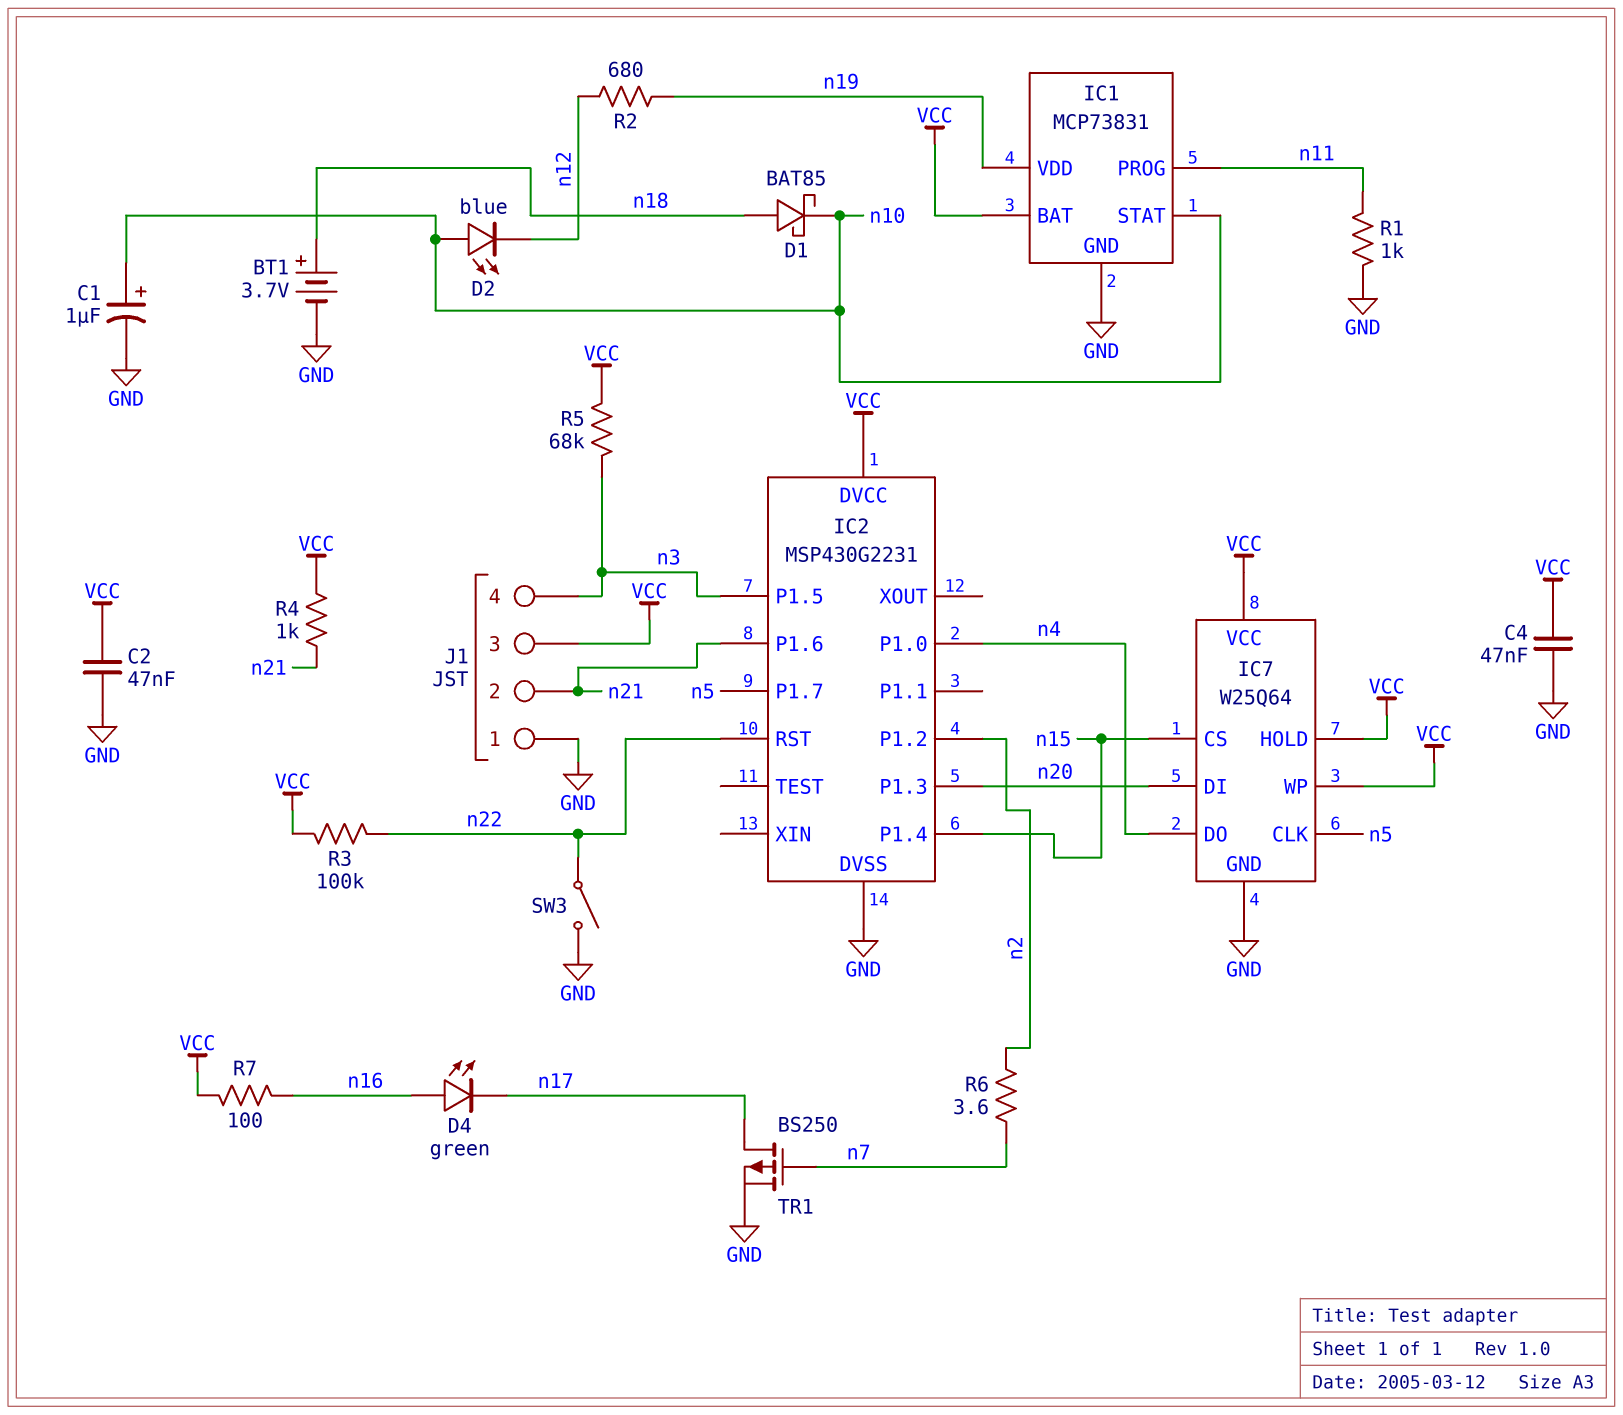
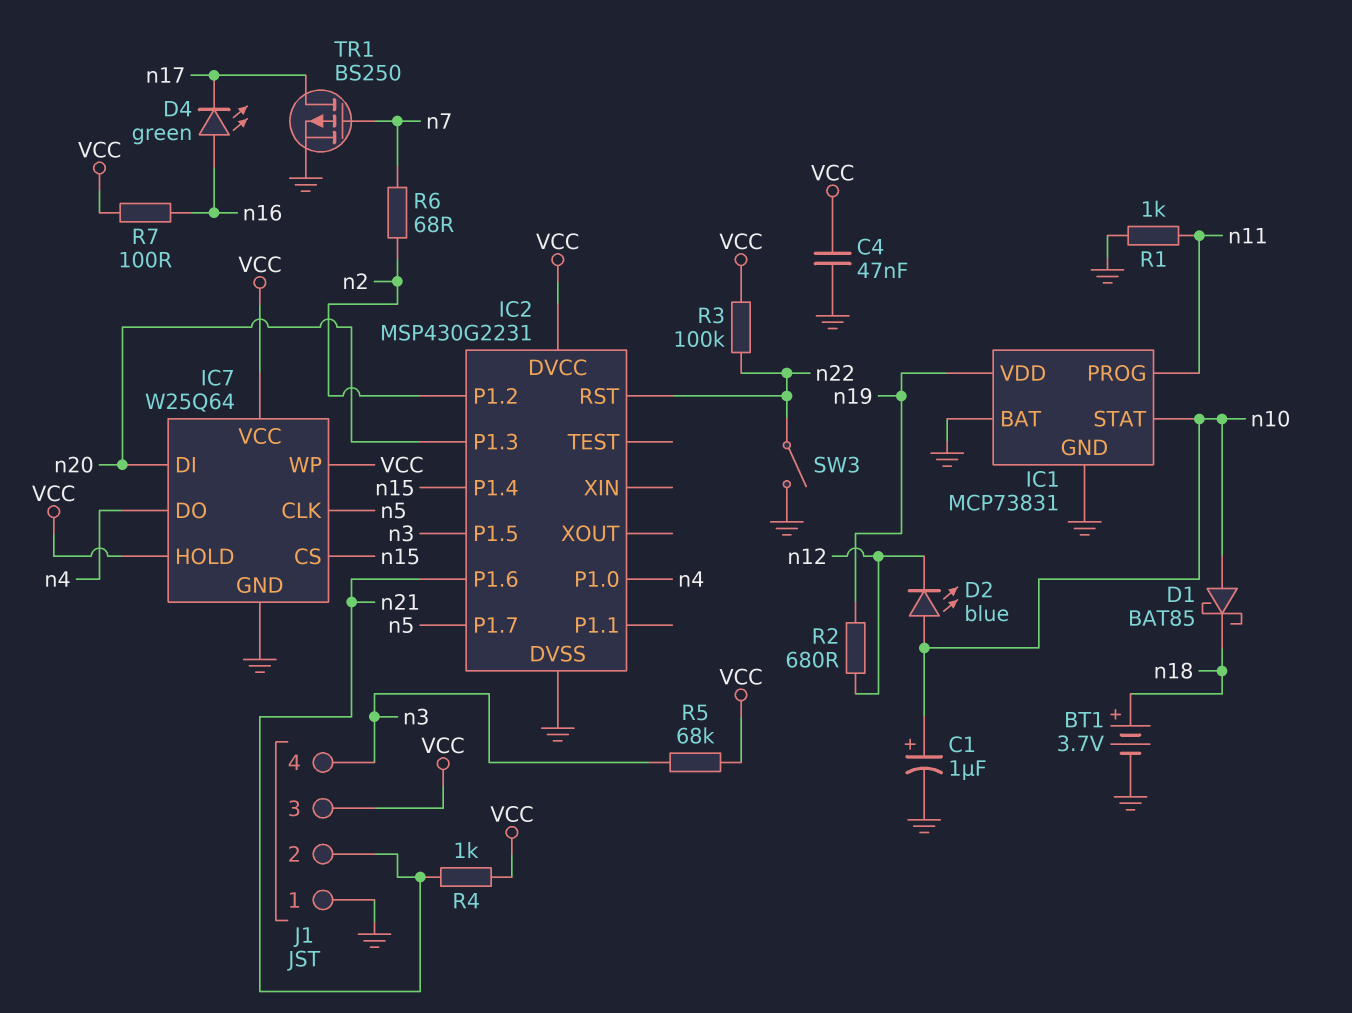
C2: 47nF (GND, VCC) -> none
D1: schottky BAT85 (A n18, K n10) -> schottky BAT85 (A n10, K n18)
IC1 pin BAT: VCC -> GND
R6: 3.6 (n2, n7) -> 68 (n2, n7)

